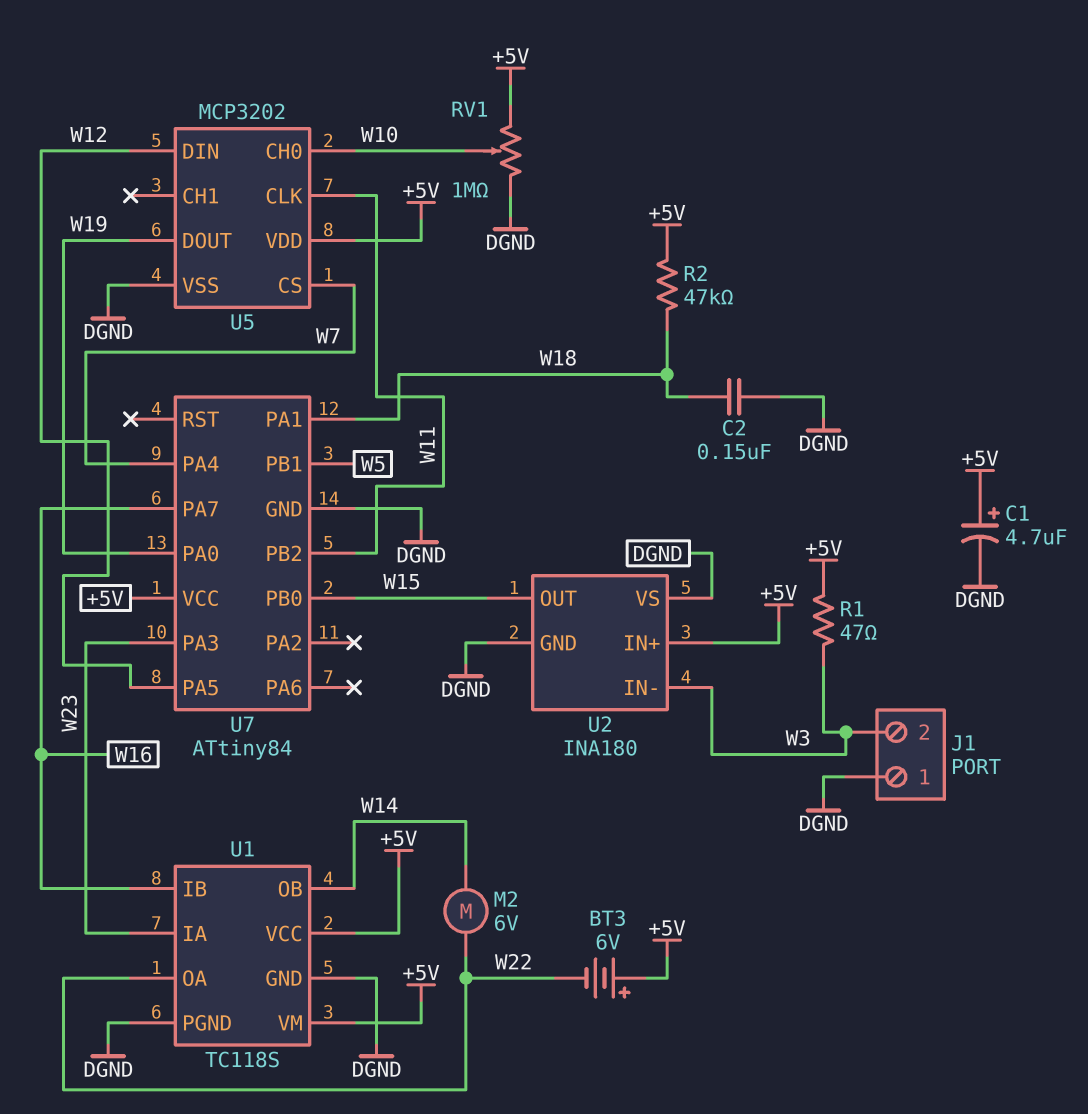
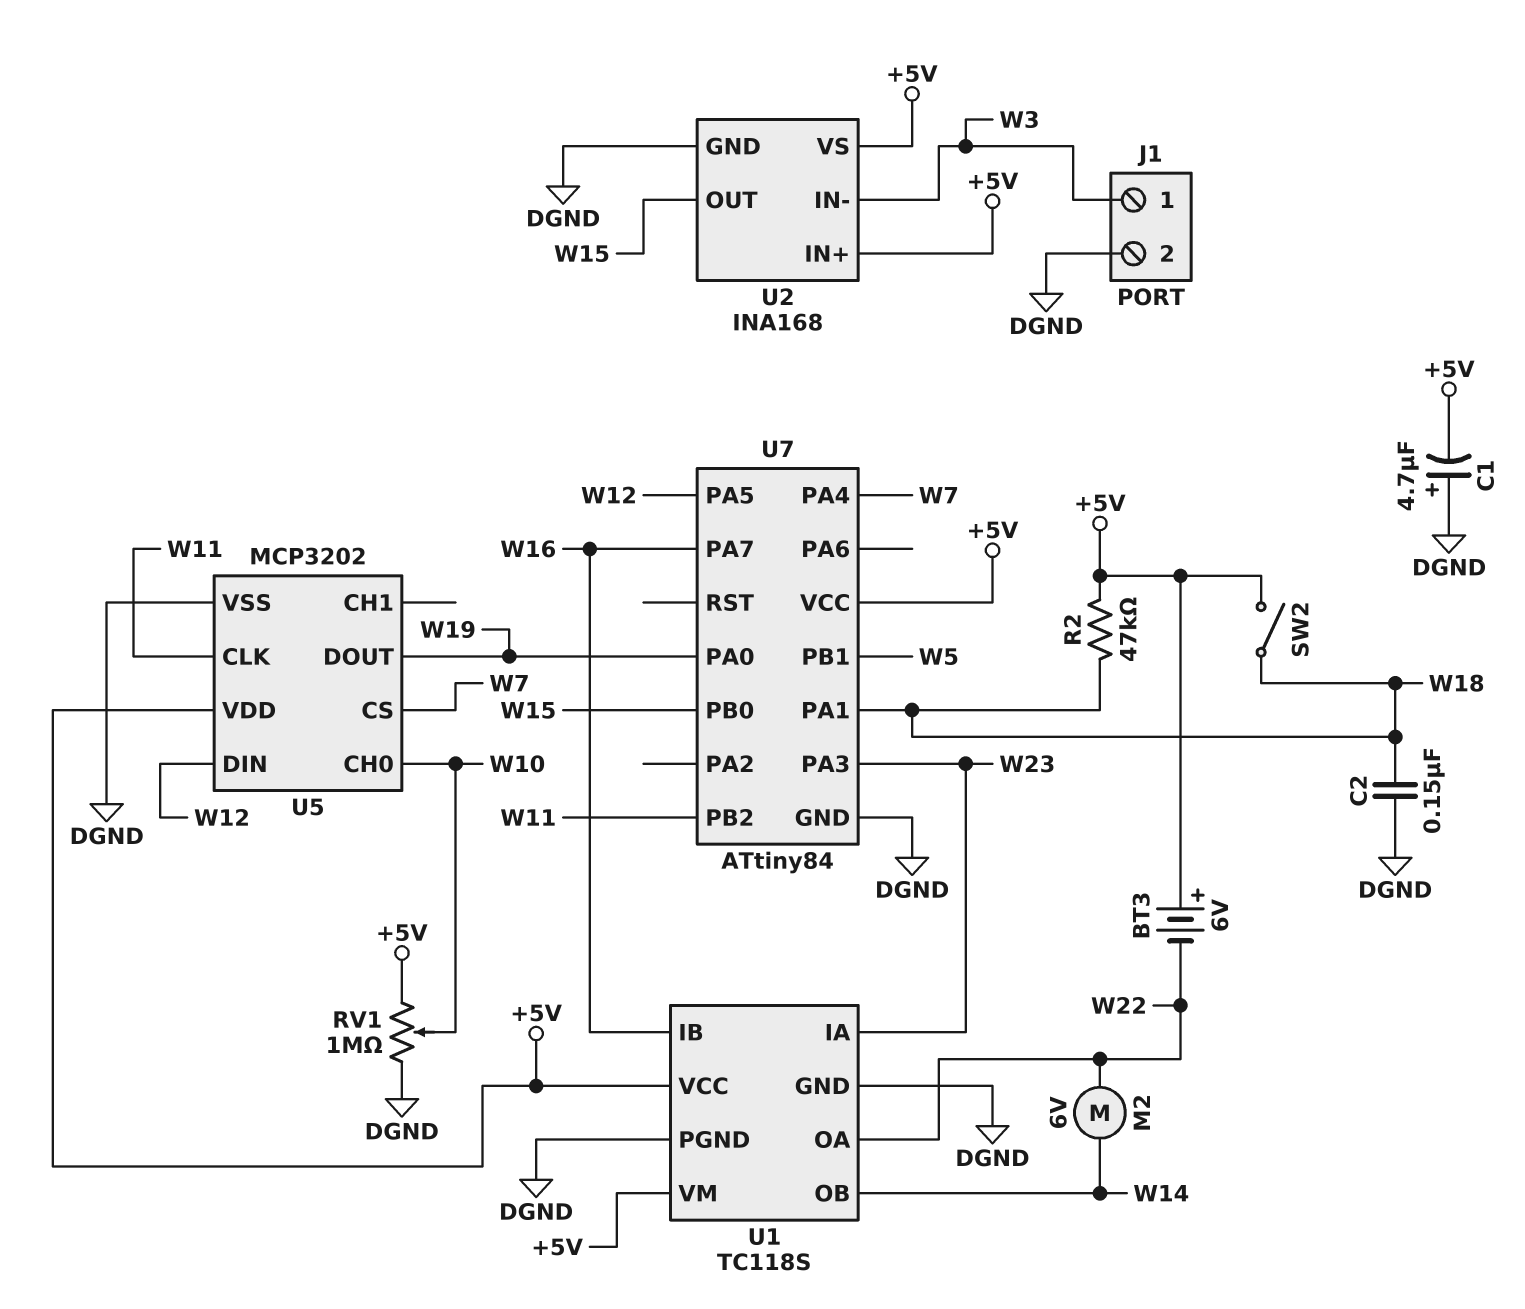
C1: 4.7uF (plus +5V, minus DGND) -> 4.7uF (plus DGND, minus +5V)
J1 pin 1: DGND -> W3
J1 pin 2: W3 -> DGND
R1: 47 (+5V, W3) -> none
SW2: none -> switch (+5V, W18)
U2: INA180 -> INA168
U2 pin VS: DGND -> +5V

